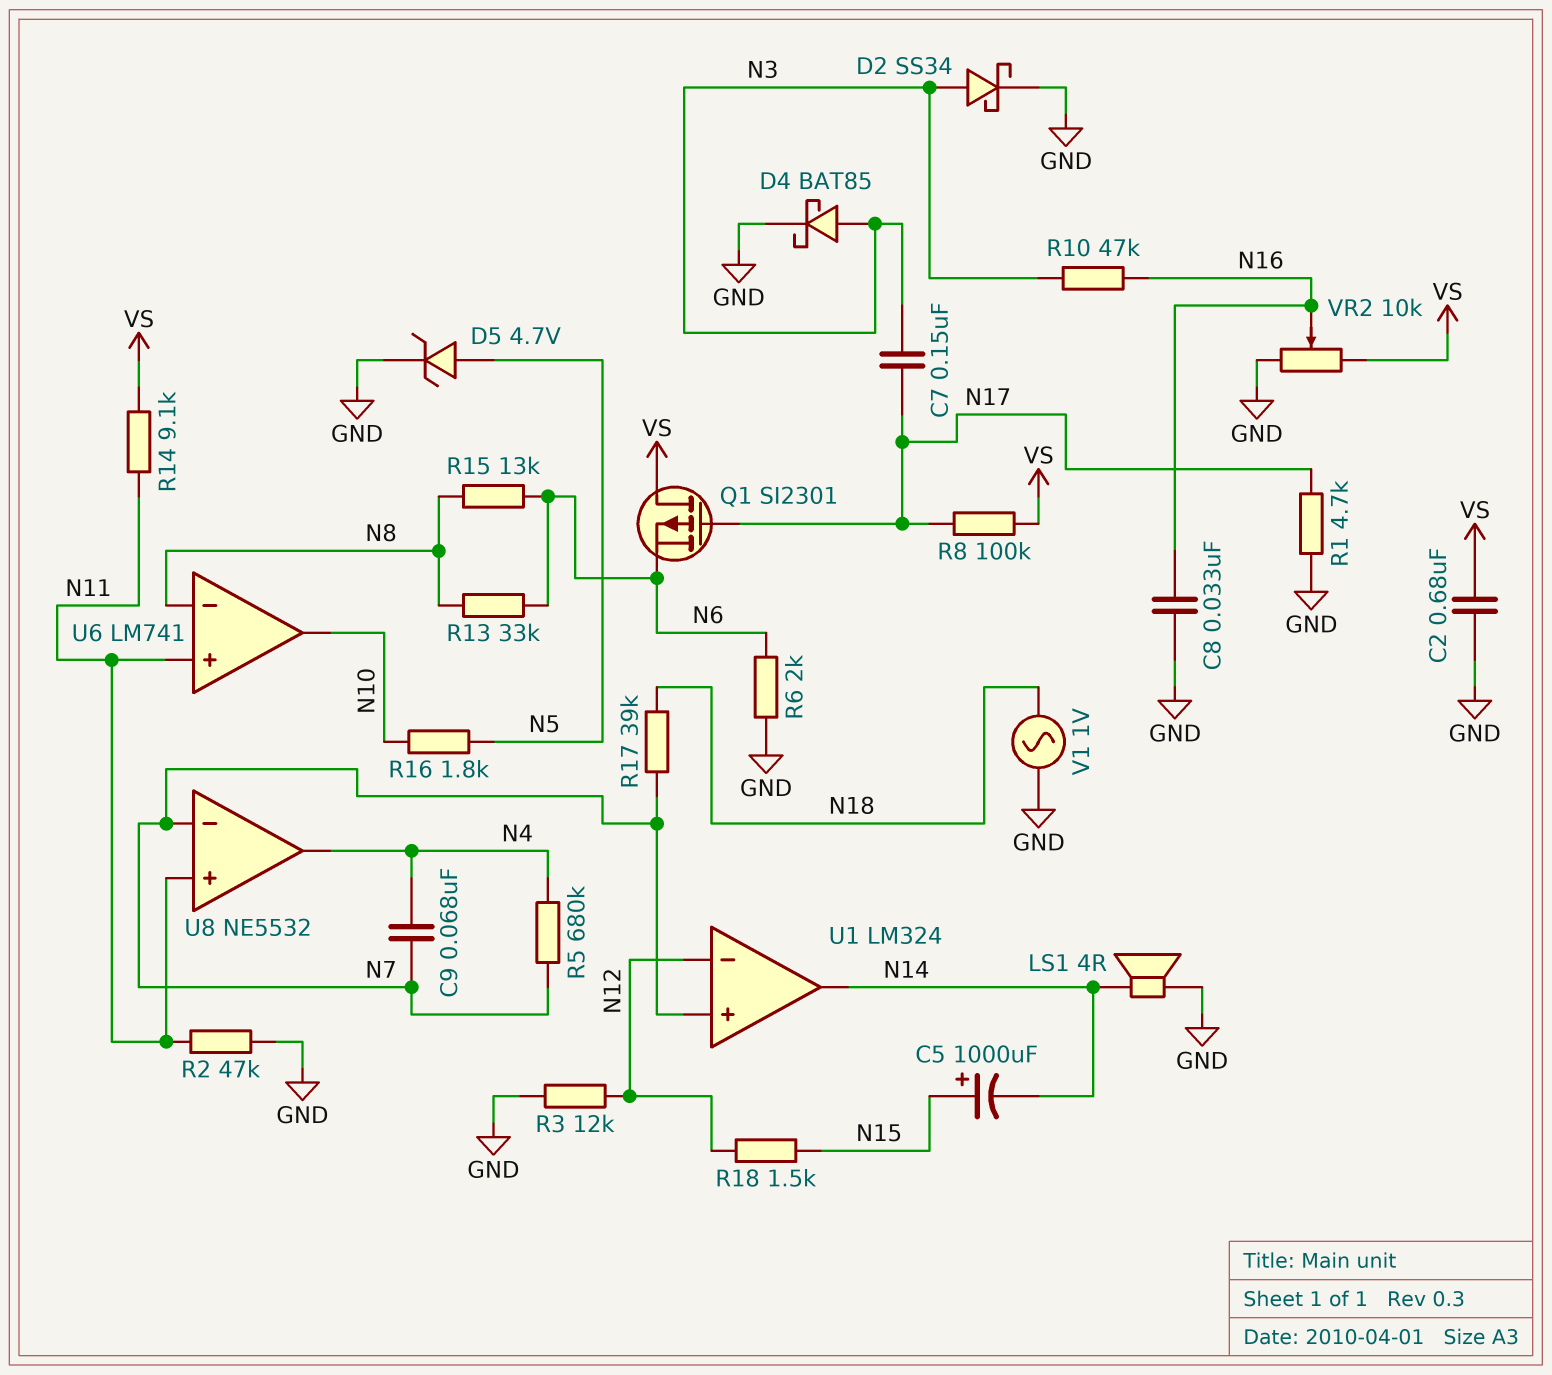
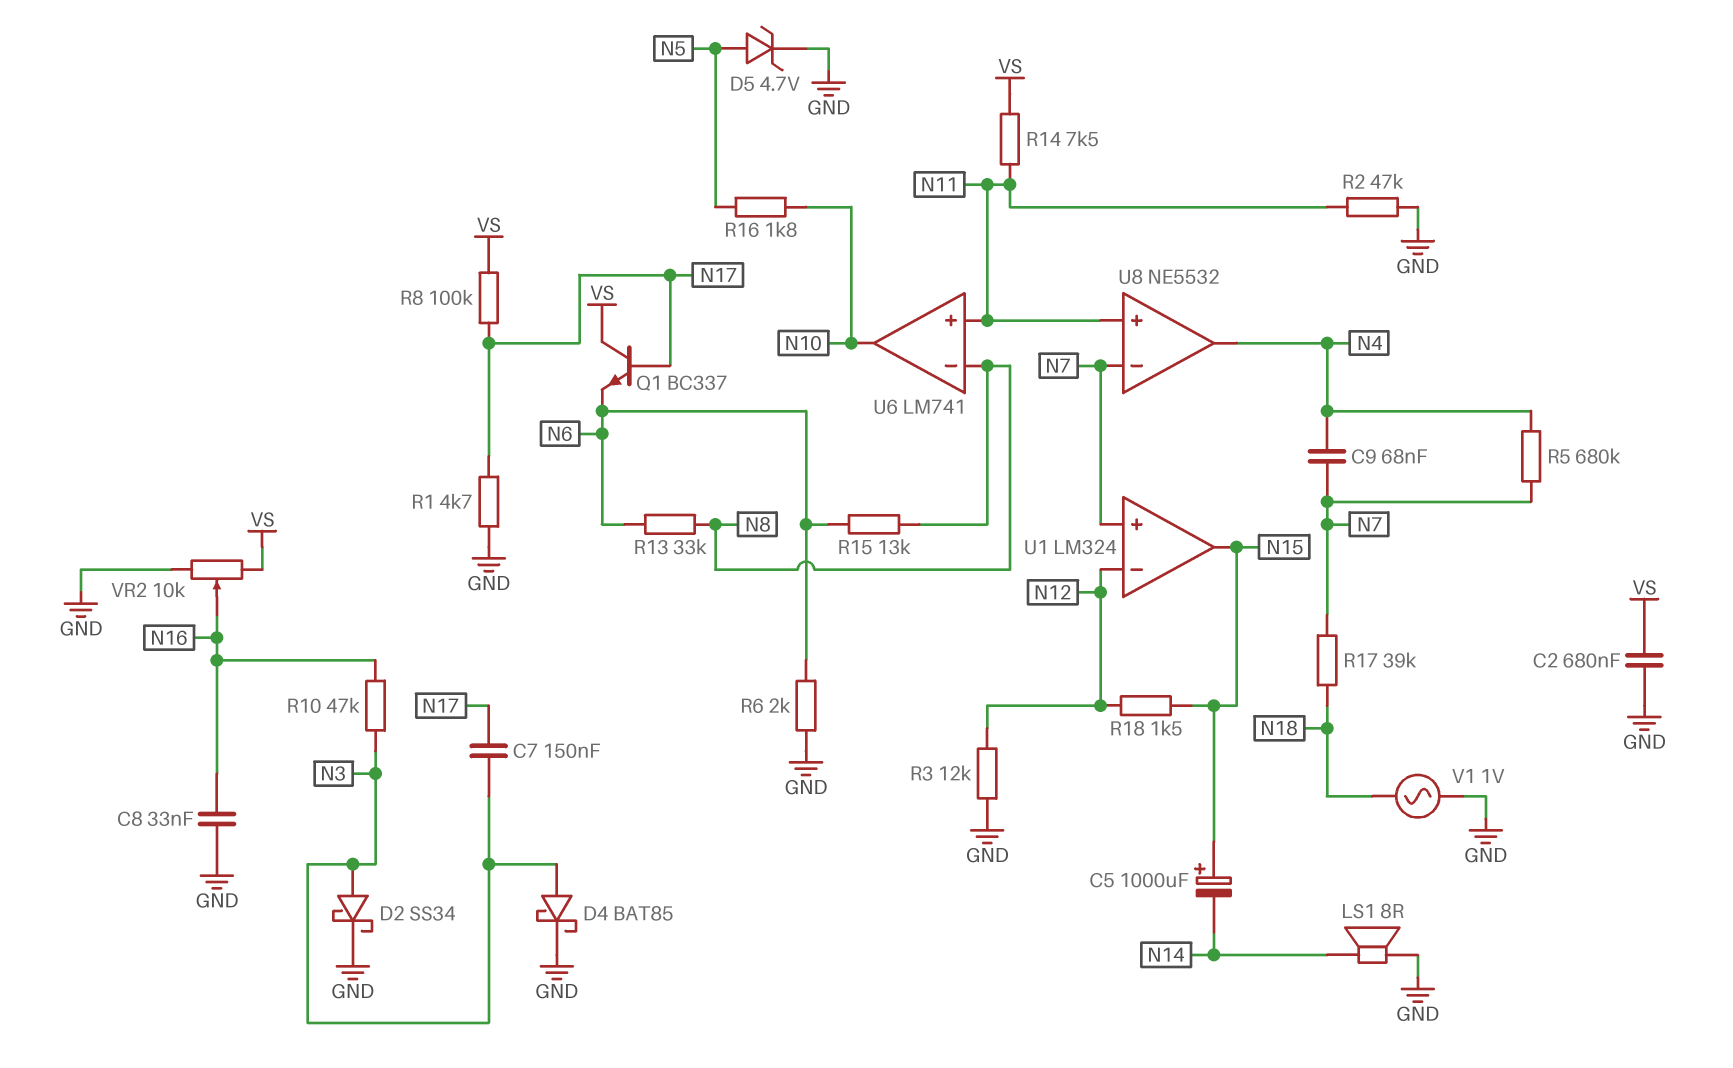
LS1: speaker 4R (GND, N14) -> speaker 8R (GND, N14)
Q1: PMOS SI2301 (G N17, D VS, S N6) -> NPN BC337 (B N17, C VS, E N6)
R14: 9.1k (N11, VS) -> 7.5k (N11, VS)
U1 pin out: N14 -> N15

